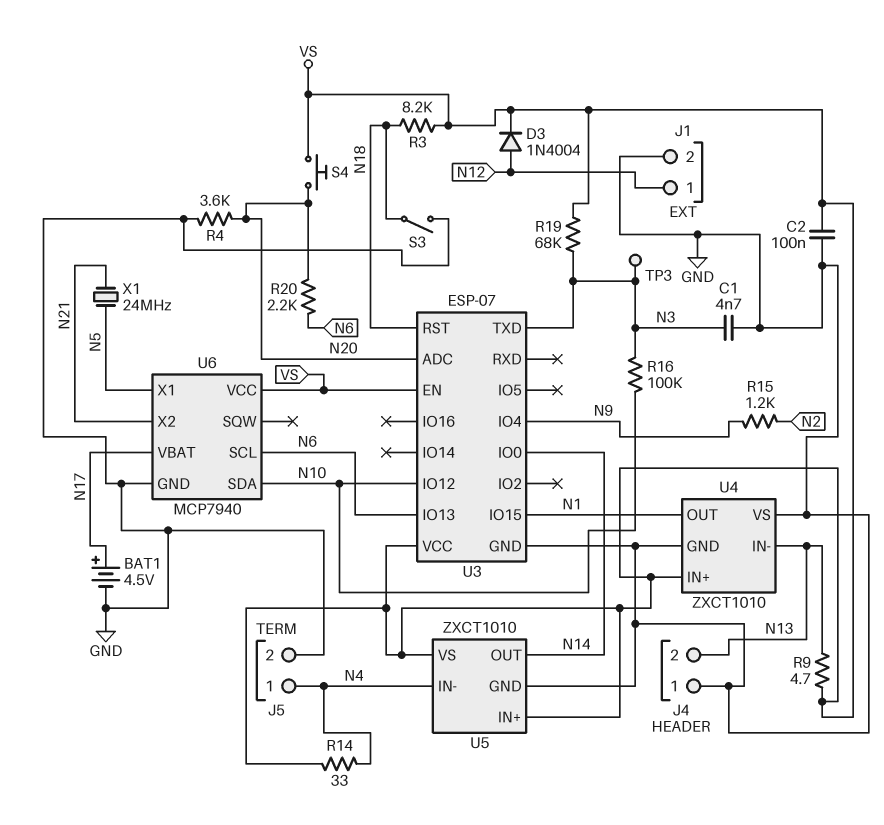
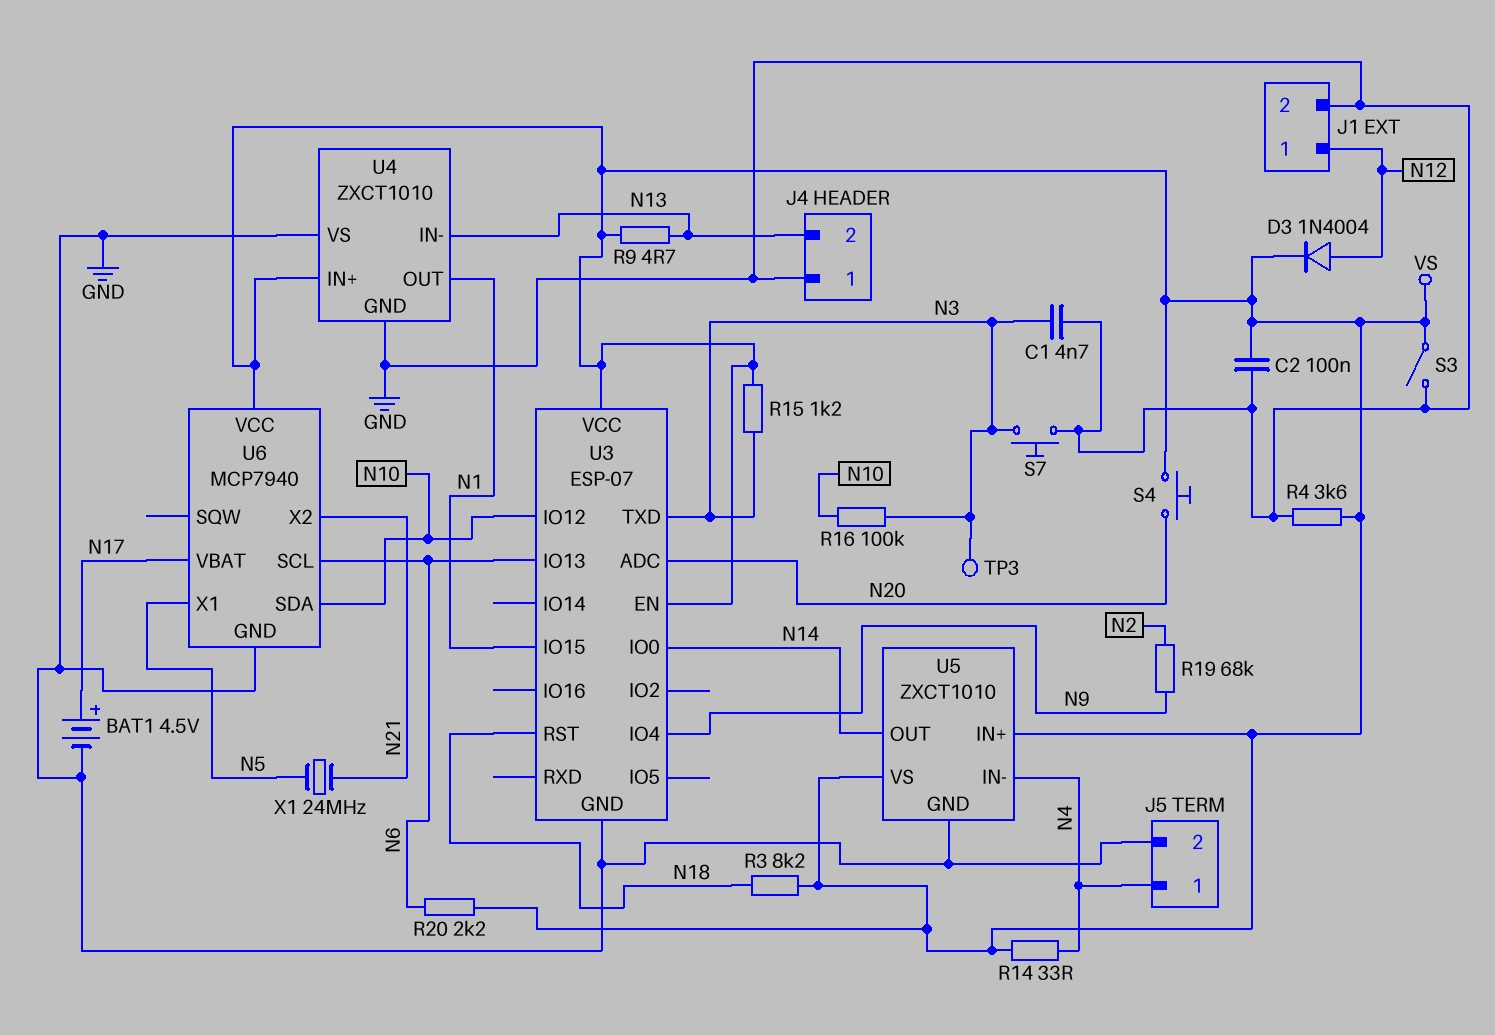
R4: 3.6k (GND, N20) -> 3.6k (GND, VS)
R15: 1.2k (N2, N9) -> 1.2k (N3, VS)
R19: 68k (N3, VS) -> 68k (N2, N9)
R20: 2.2k (N6, N20) -> 2.2k (N6, VS)
S3: switch (GND, N18) -> switch (GND, VS)
S7: none -> button (GND, N3)

